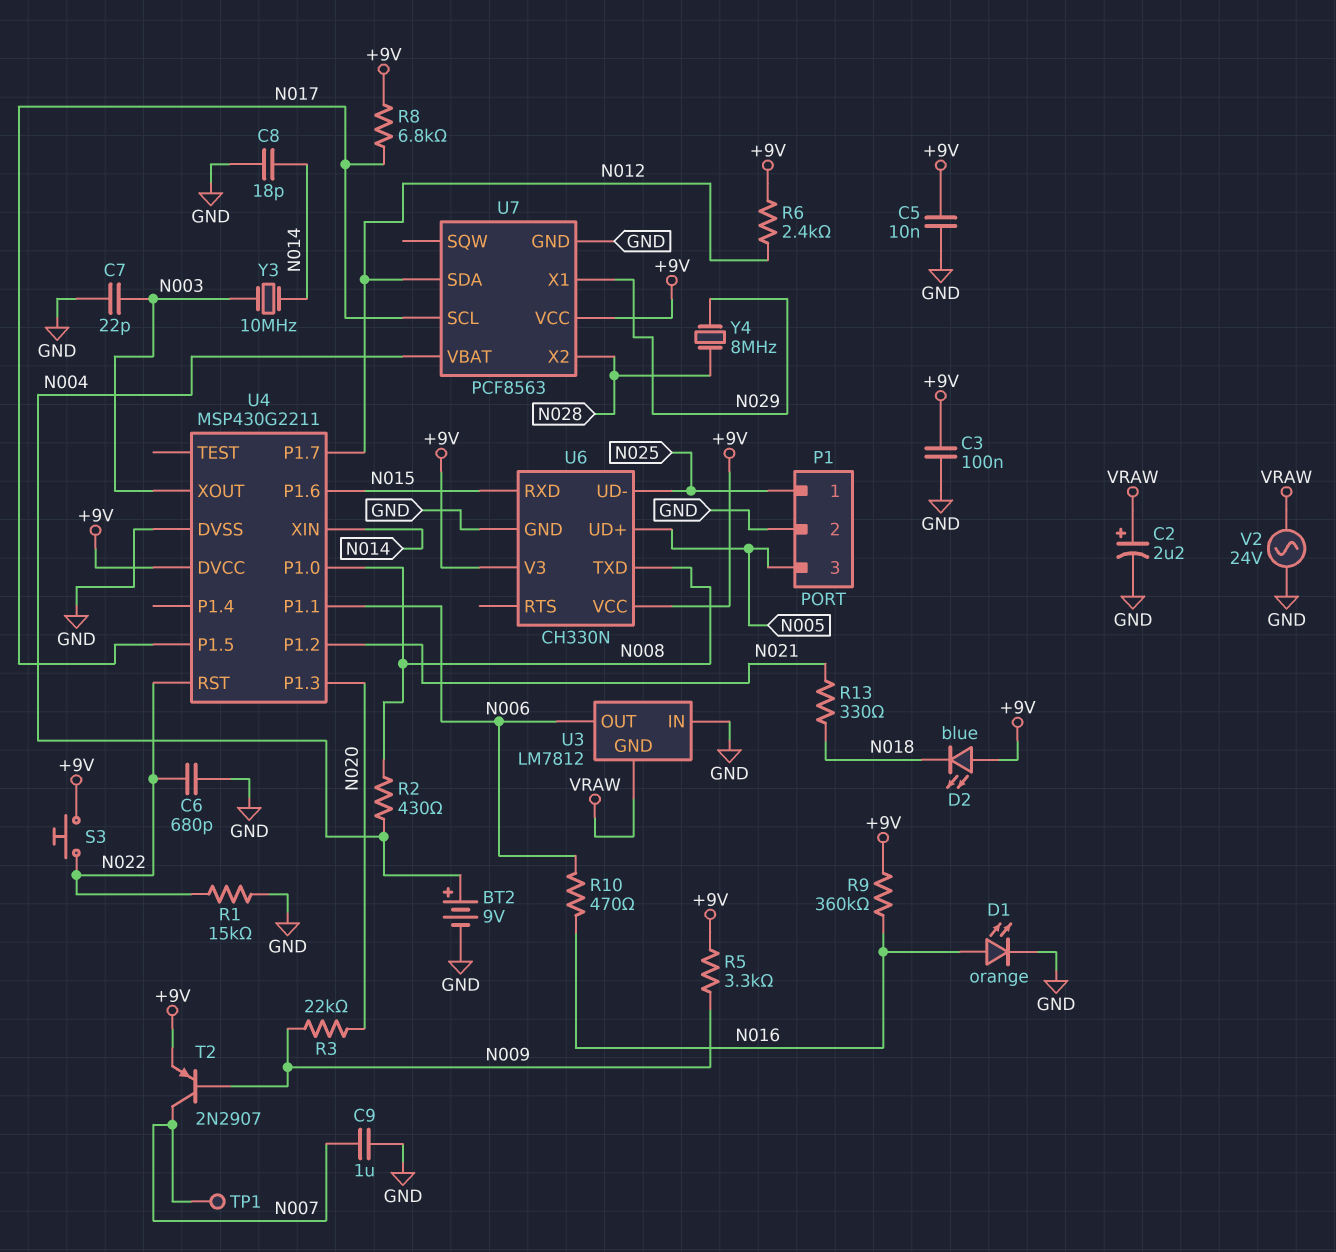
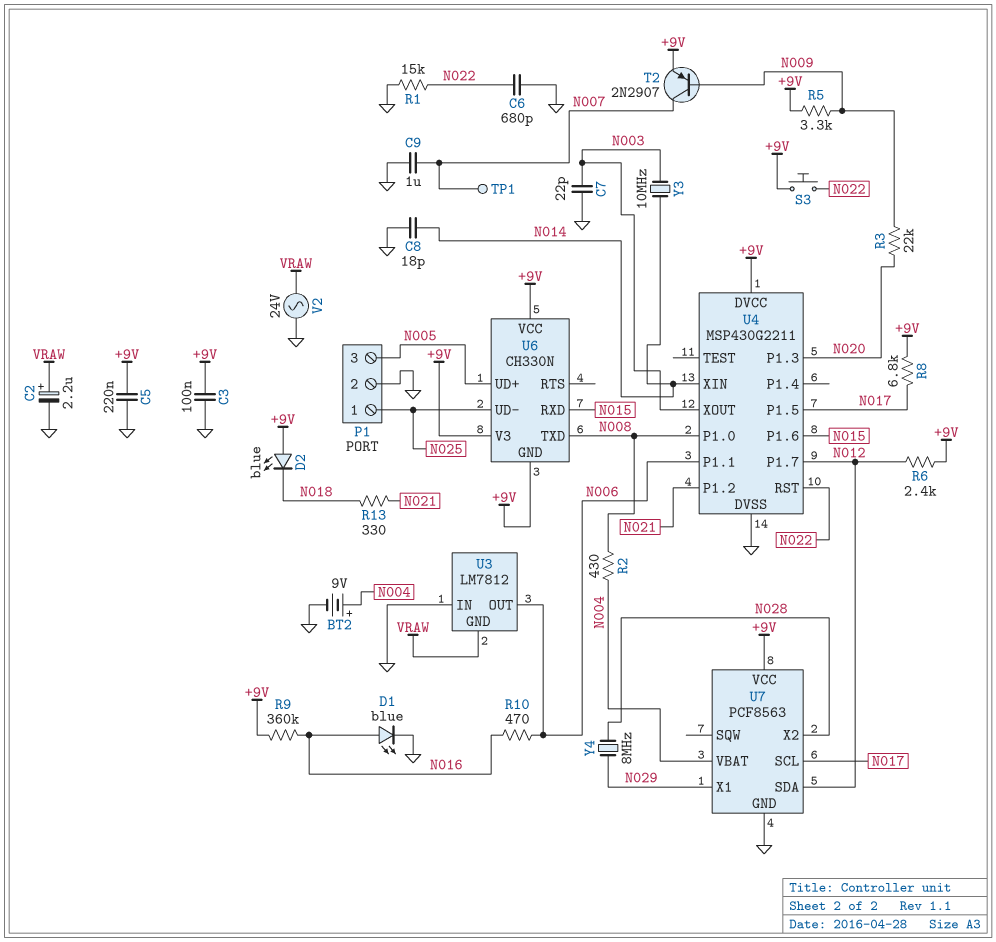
C5: 10nF (+9V, GND) -> 220nF (+9V, GND)
D1: LED orange (A N016, K GND) -> LED blue (A N016, K GND)
U6 pin GND: GND -> +9V

